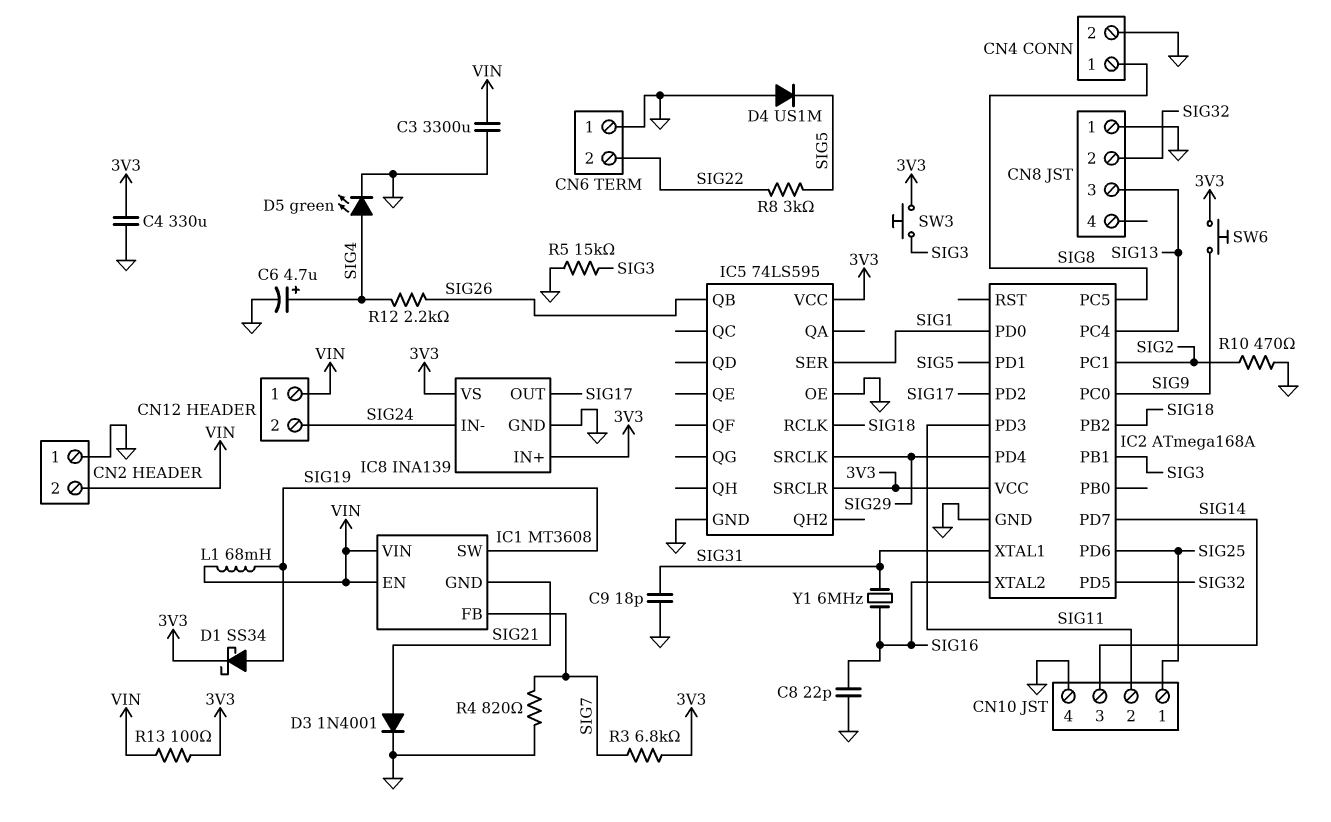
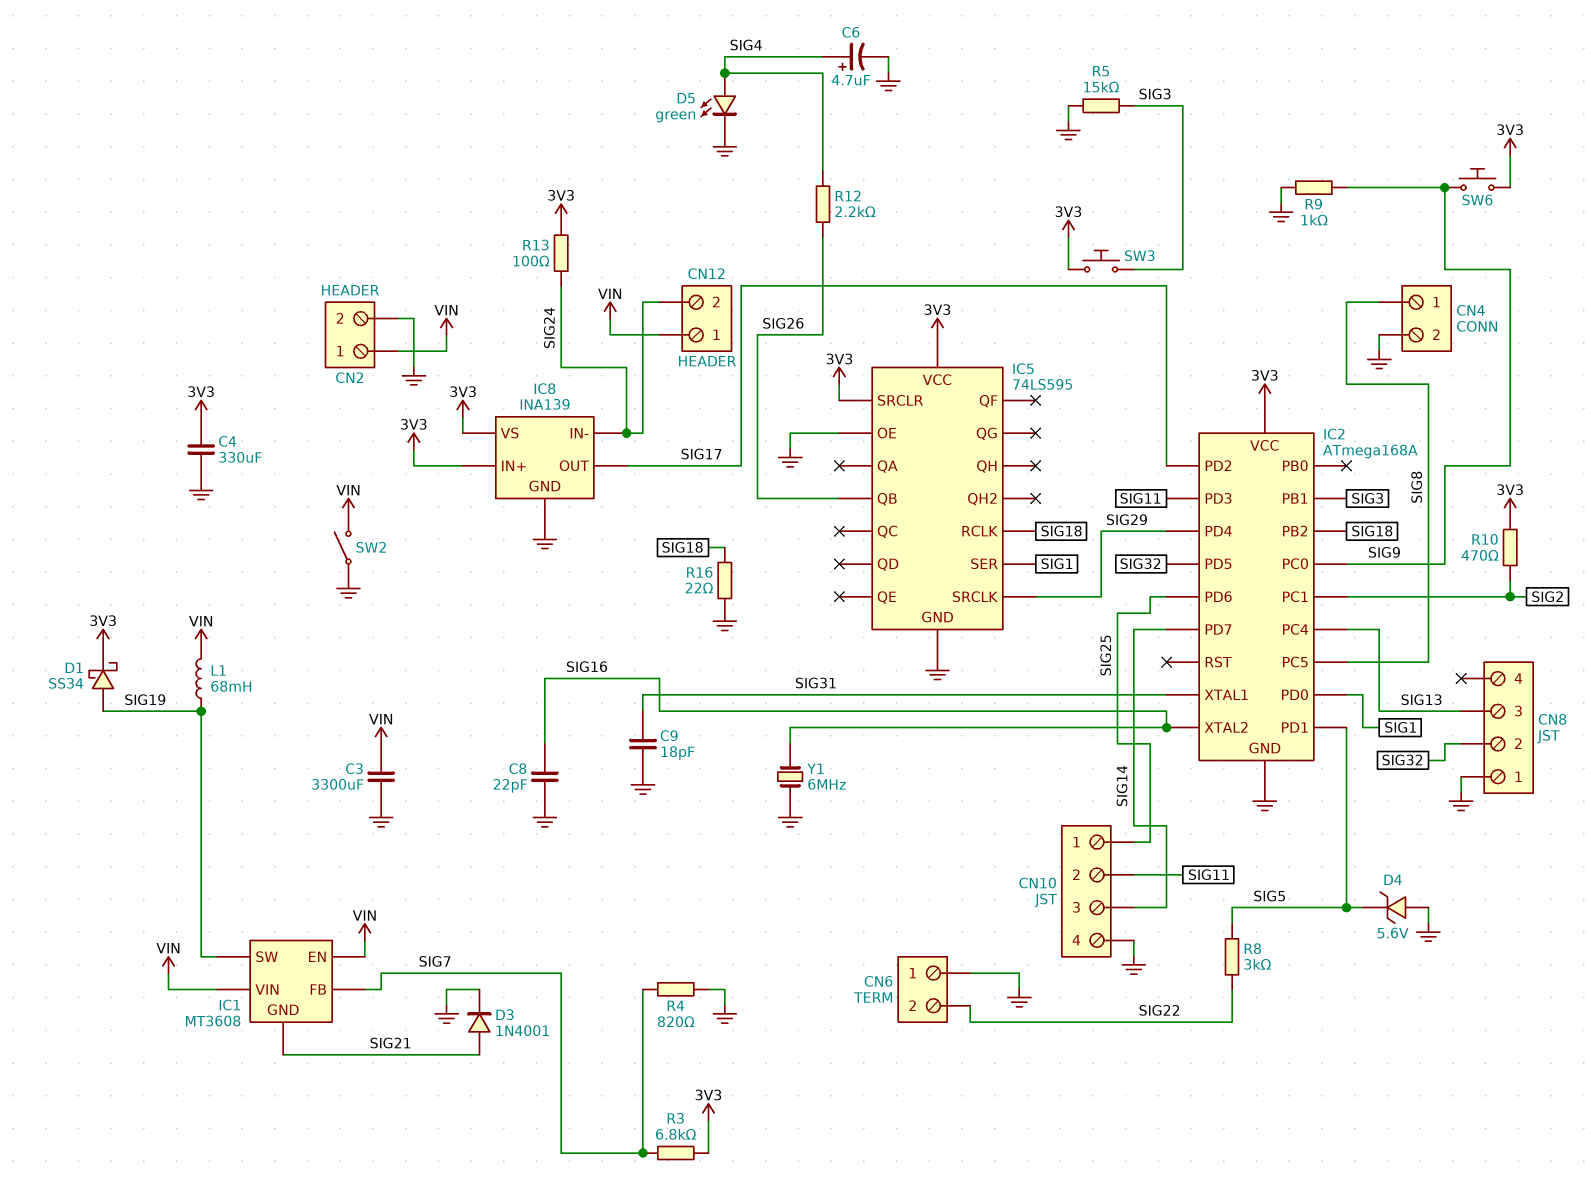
CN2 pin 1: GND -> VIN
CN2 pin 2: VIN -> GND
D4: diode US1M (A GND, K SIG5) -> zener 5.6V (A GND, K SIG5)
R9: none -> 1k (GND, SIG9)
R10: 470 (GND, SIG2) -> 470 (3V3, SIG2)
R13: 100 (3V3, VIN) -> 100 (3V3, SIG24)
R16: none -> 22 (GND, SIG18)
SW2: none -> switch (GND, VIN)
Y1: 6MHz (SIG16, SIG31) -> 6MHz (GND, SIG16)

